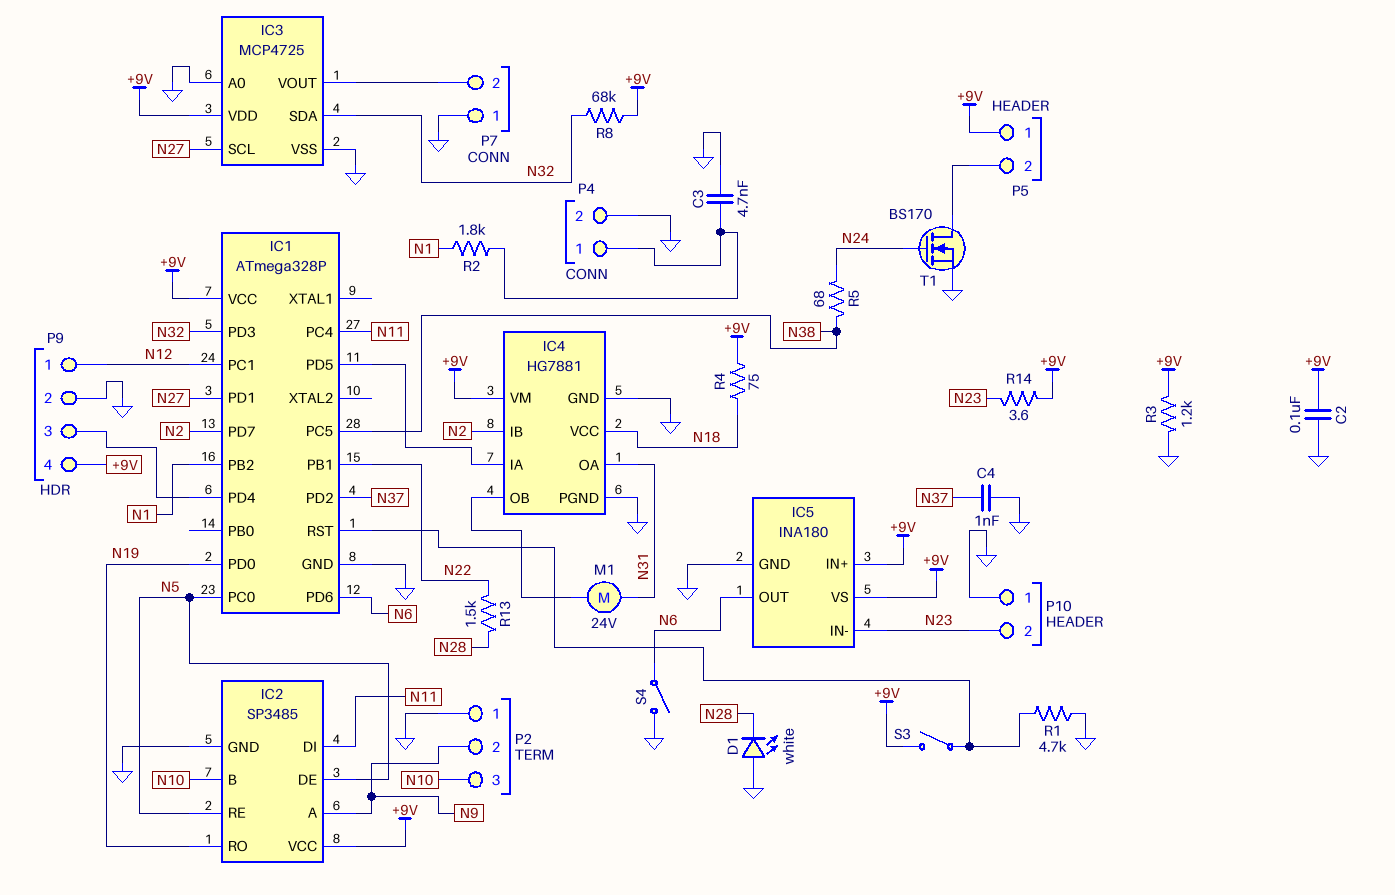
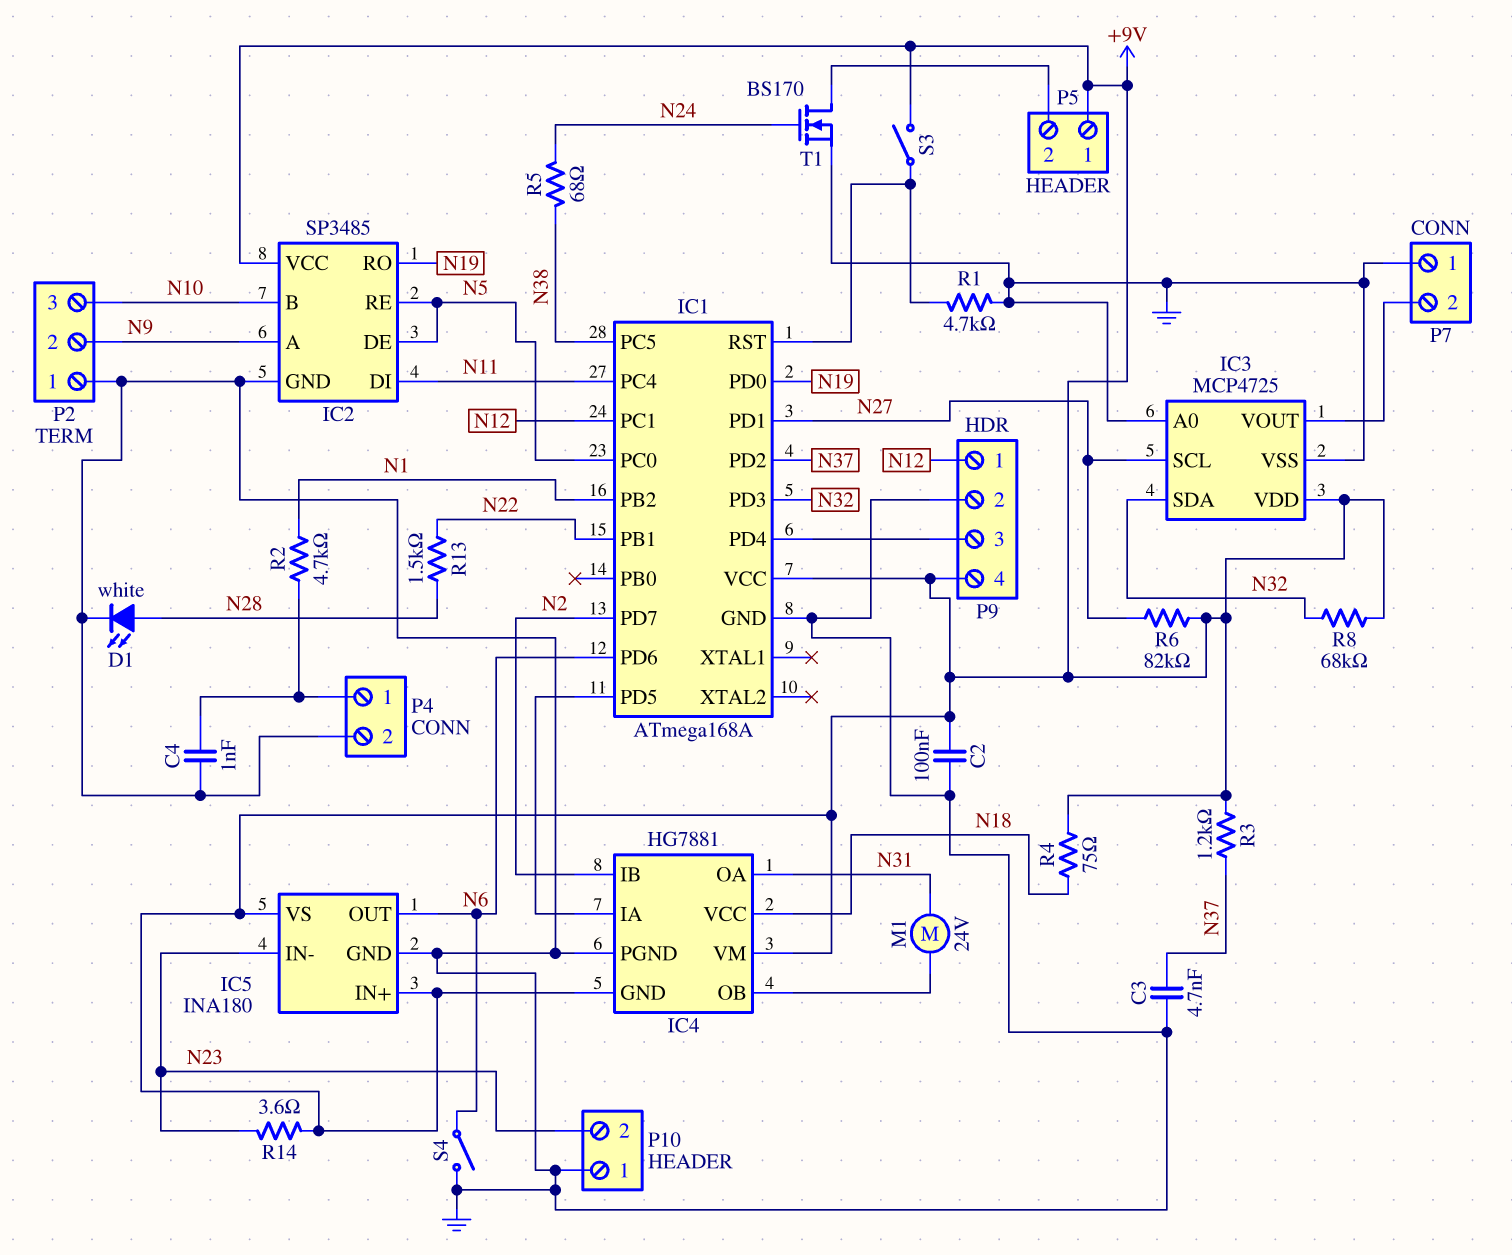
C3: 4.7nF (GND, P4/1) -> 4.7nF (GND, N37)
C4: 1nF (GND, N37) -> 1nF (GND, P4/1)
D1: LED white (A GND, K N28) -> LED white (A N28, K GND)
IC1: ATmega328P -> ATmega168A
IC4 pin GND: GND -> +9V
R2: 1.8k (N1, P4/1) -> 4.7k (N1, P4/1)
R3: 1.2k (+9V, GND) -> 1.2k (+9V, N37)
R6: none -> 82k (+9V, N27)

